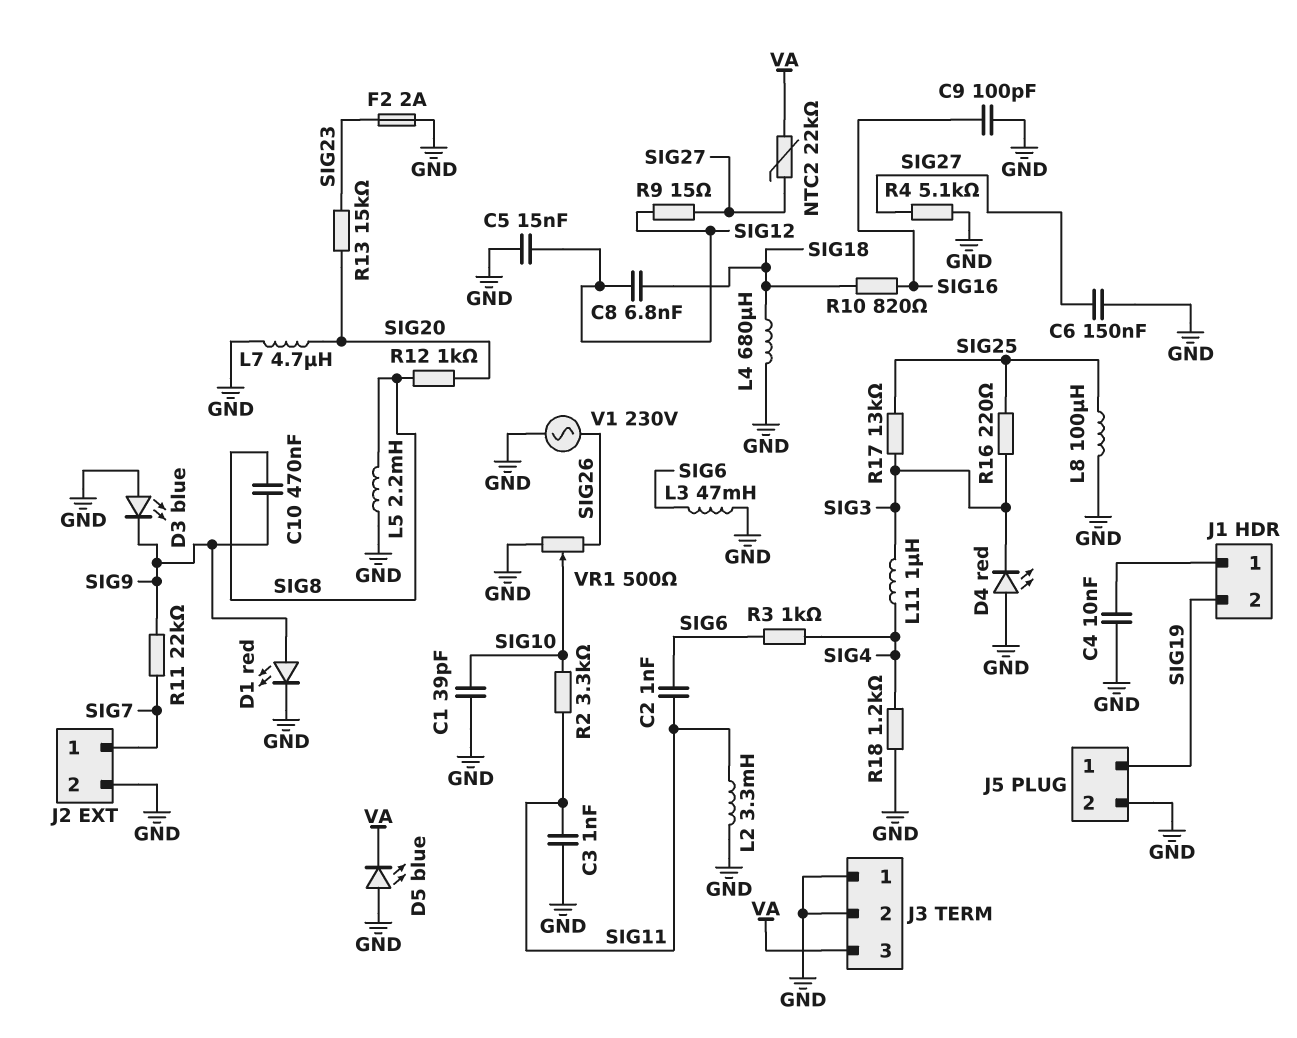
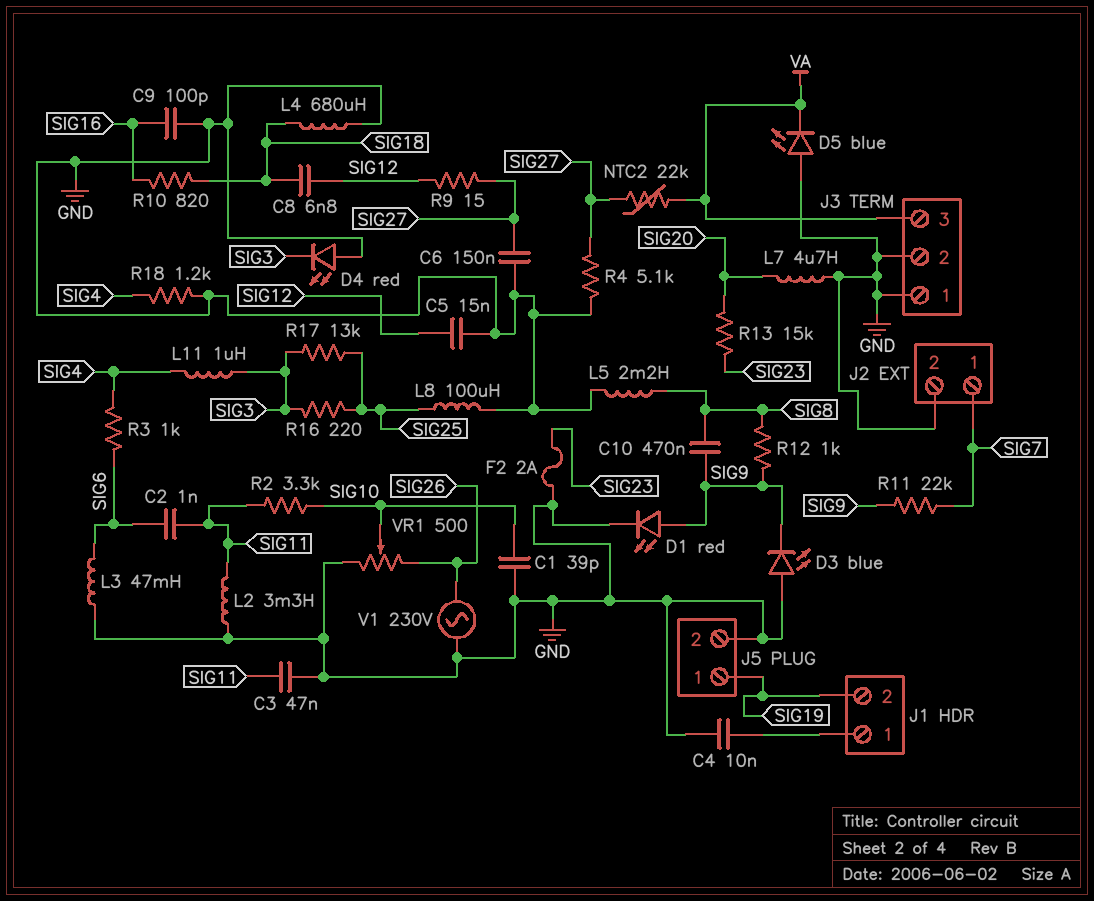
C3: 1nF (GND, SIG11) -> 47nF (GND, SIG11)
R12: 1k (SIG8, SIG20) -> 1k (SIG8, SIG9)

